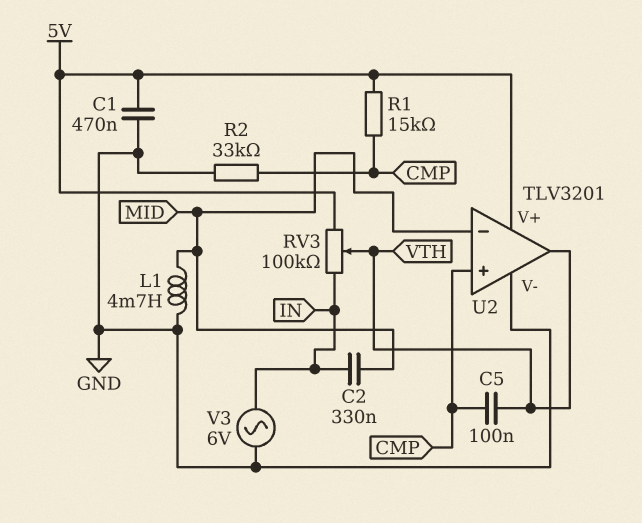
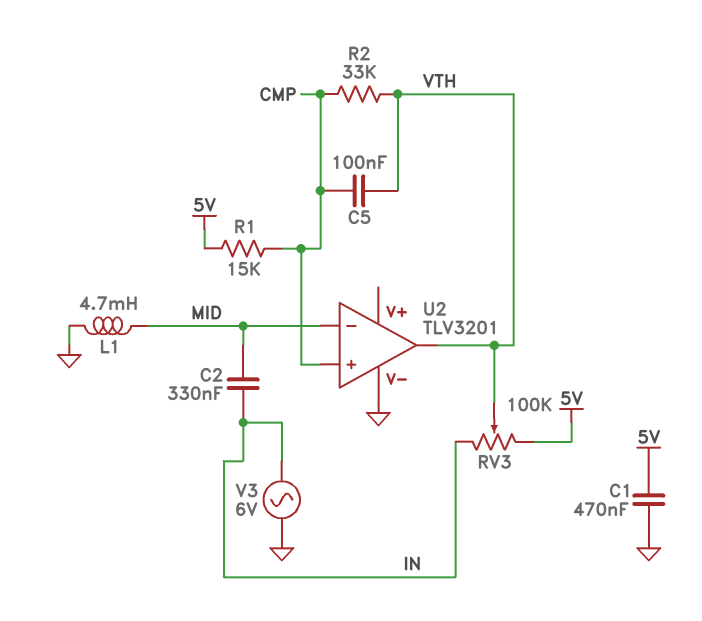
R2: 33k (CMP, GND) -> 33k (CMP, VTH)
U2 pin V+: 5V -> none

